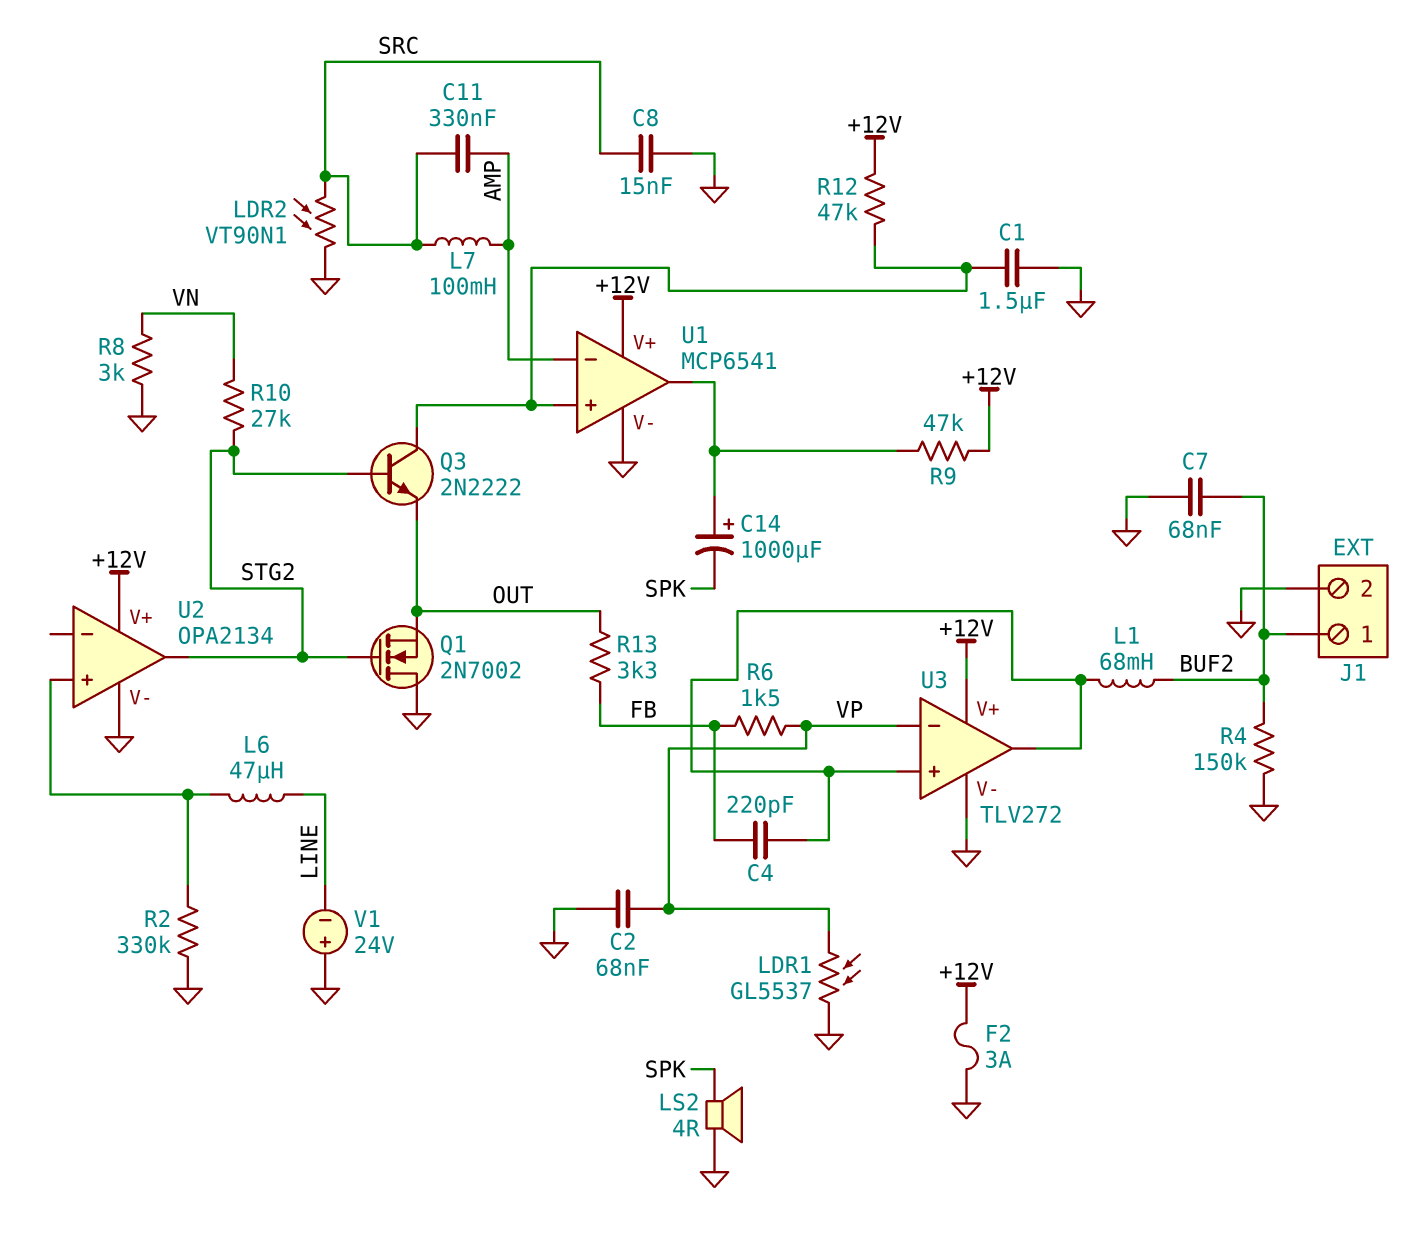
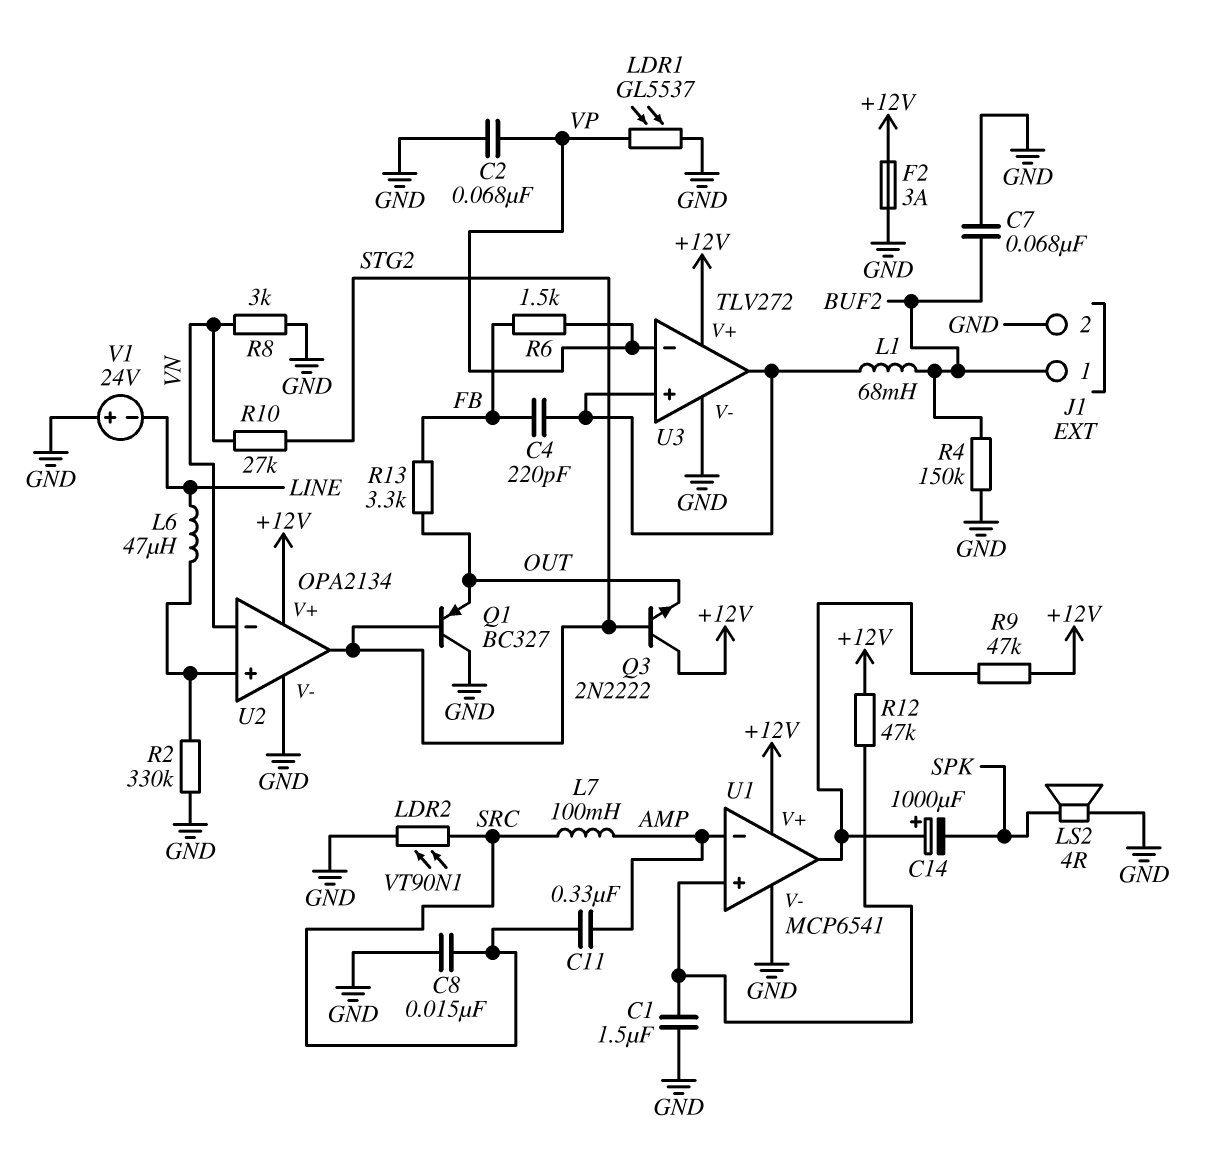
Q1: NMOS 2N7002 (G STG2, D GND, S OUT) -> PNP BC327 (B STG2, C GND, E OUT)
Q3: NPN 2N2222 (B STG2, C U1/in+, E OUT) -> NPN 2N2222 (B STG2, C +12V, E OUT)
U2 pin in-: none -> VN

